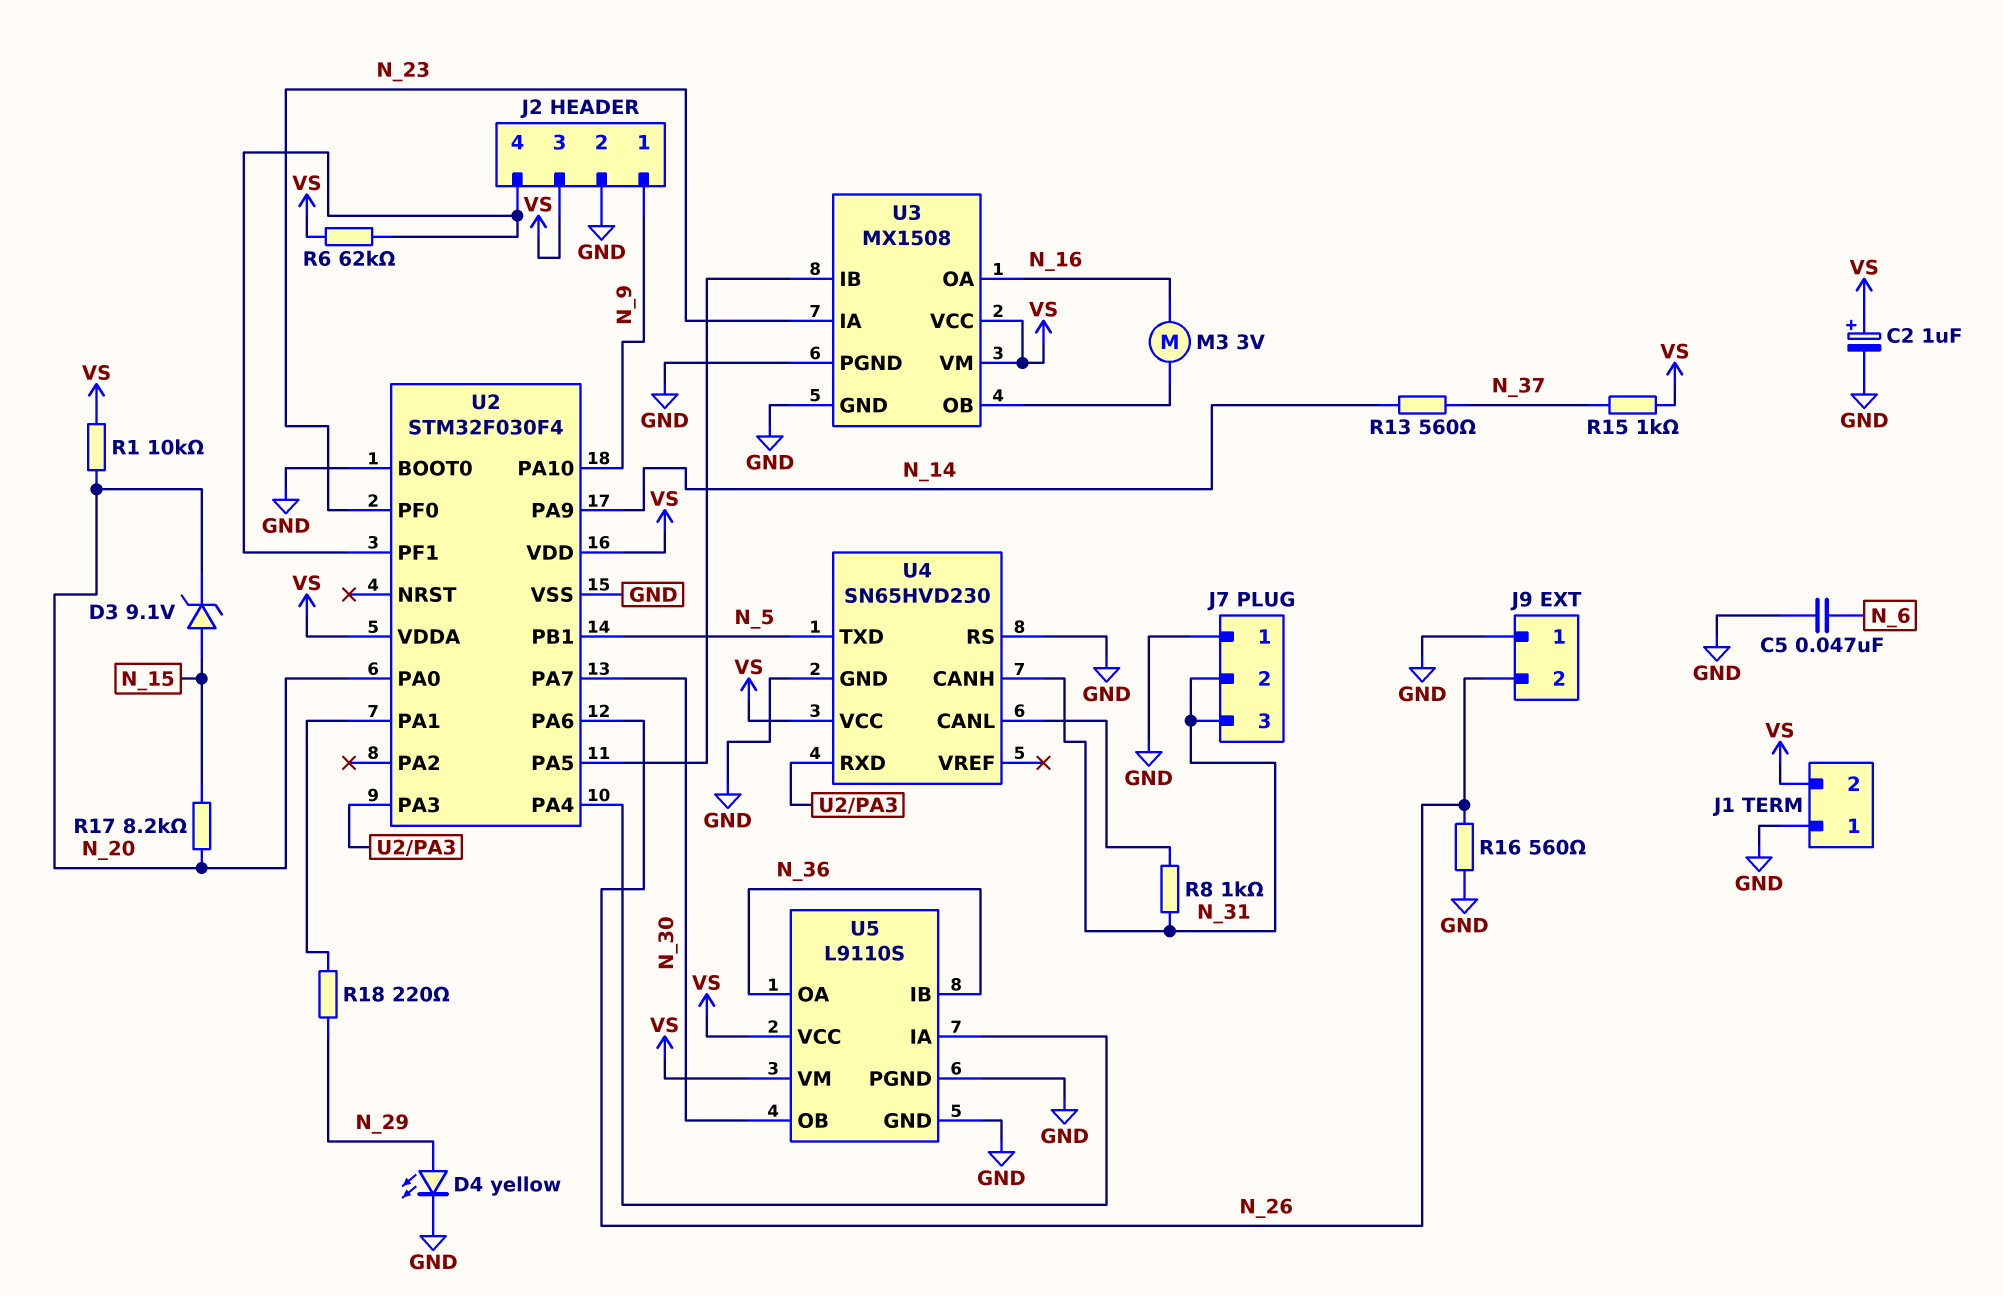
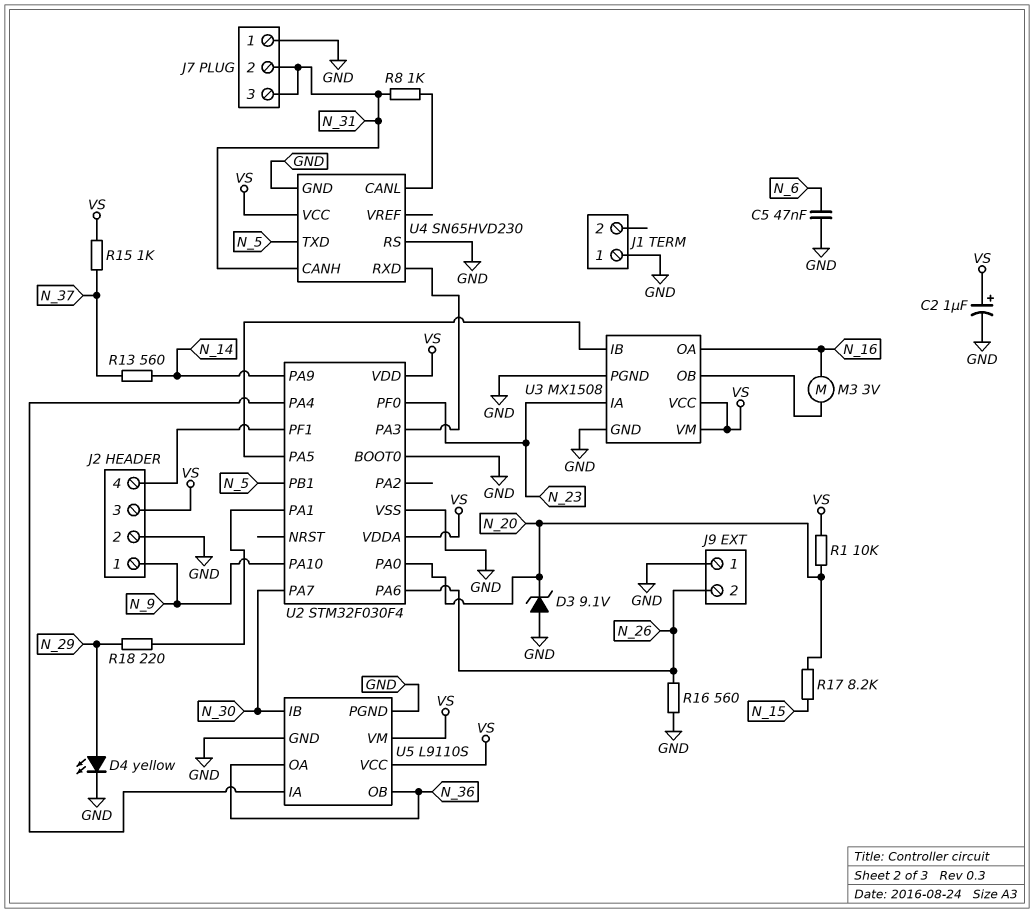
D3: zener 9.1V (A N_15, K N_20) -> zener 9.1V (A GND, K N_20)
J1 pin 2: VS -> none
R6: 62k (J2/4, VS) -> none
U5 pin IB: N_36 -> N_30
U5 pin OB: N_30 -> N_36

